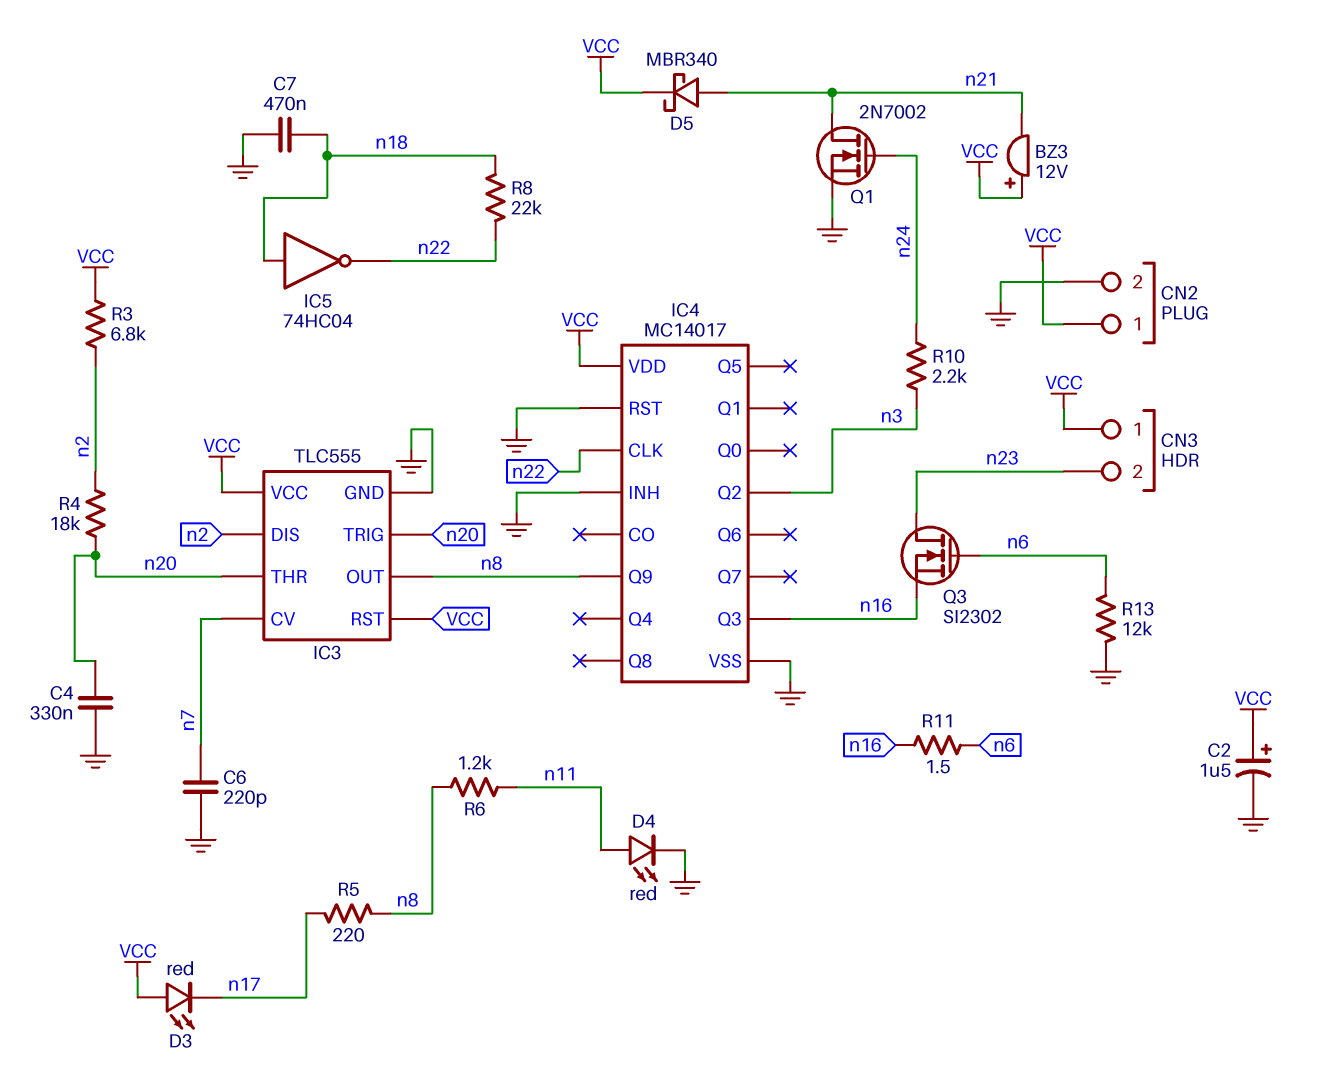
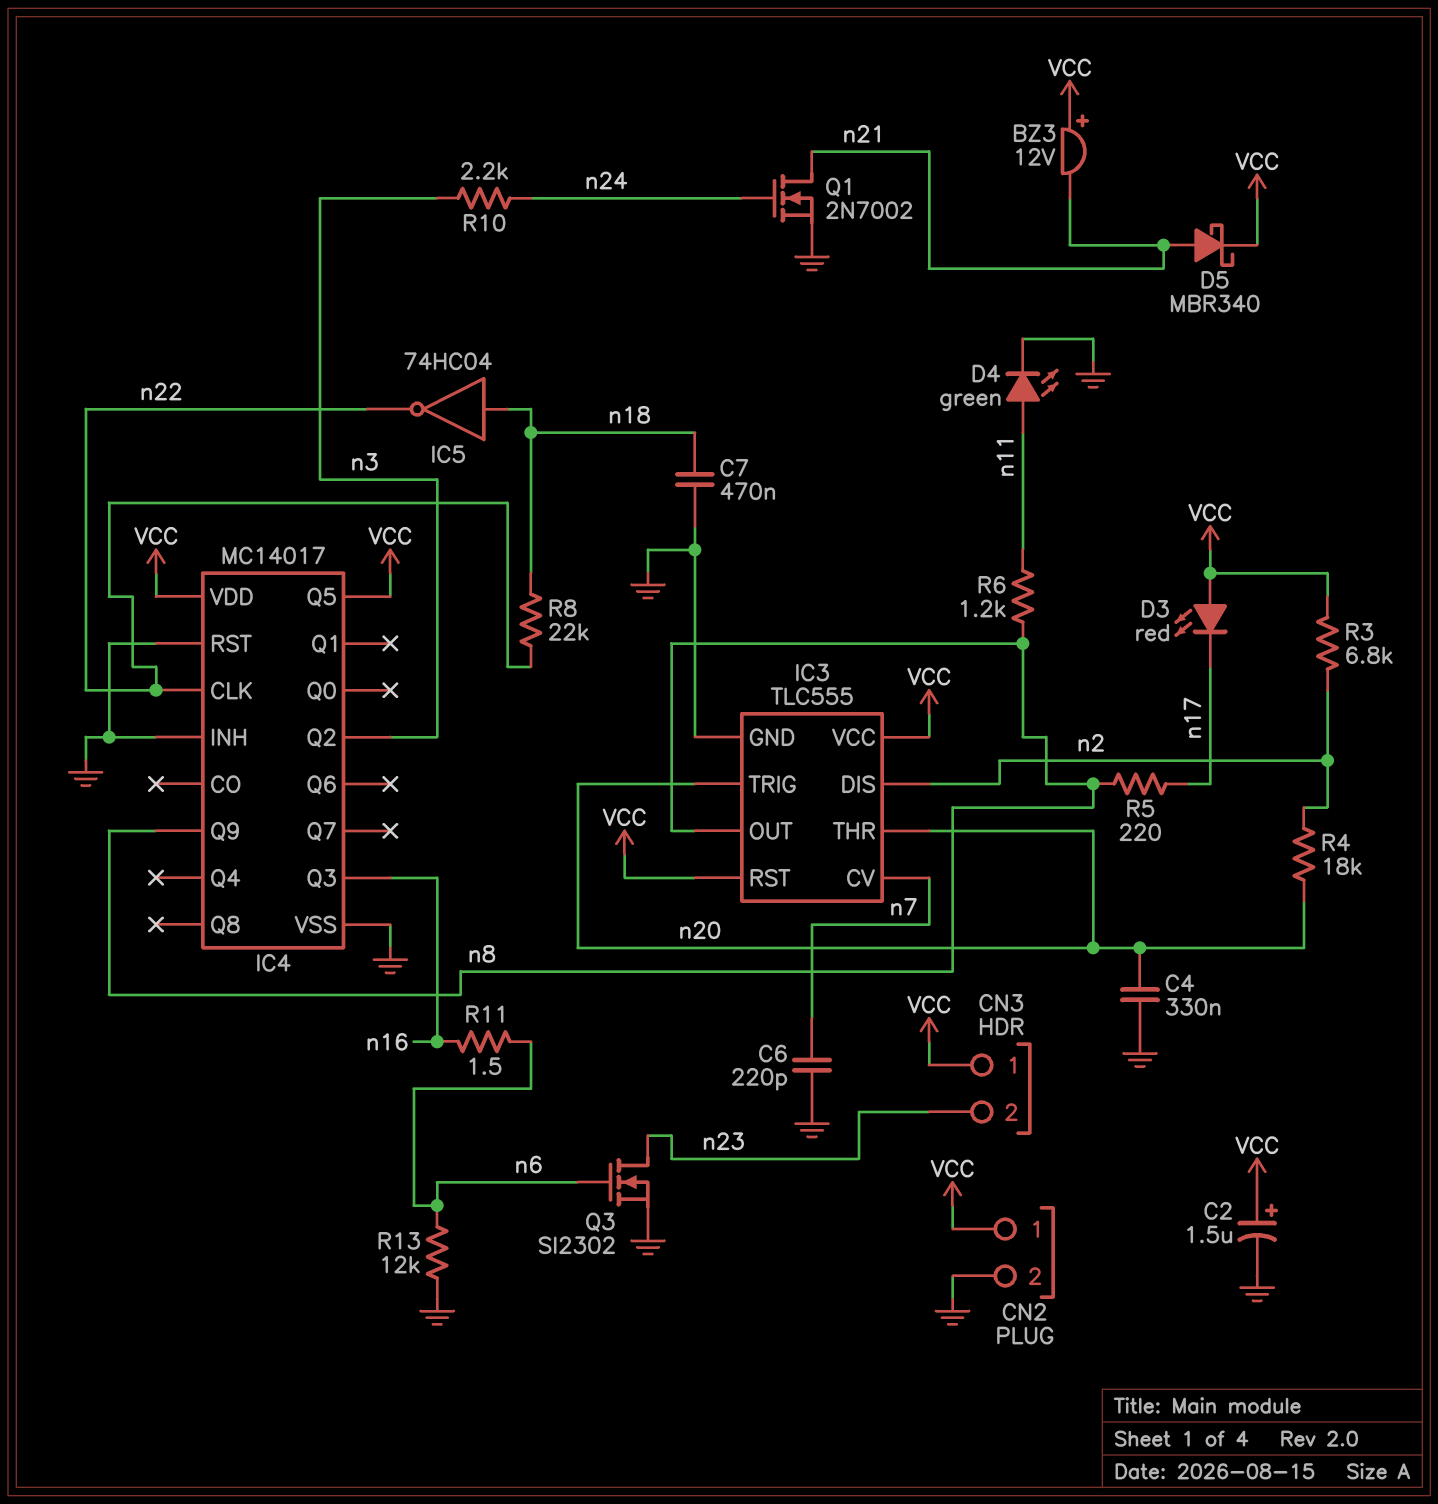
D4: LED red (A n11, K GND) -> LED green (A n11, K GND)
IC4 pin Q5: none -> VCC
Q3: NMOS SI2302 (G n6, D n23, S n16) -> NMOS SI2302 (G n6, D n23, S GND)

